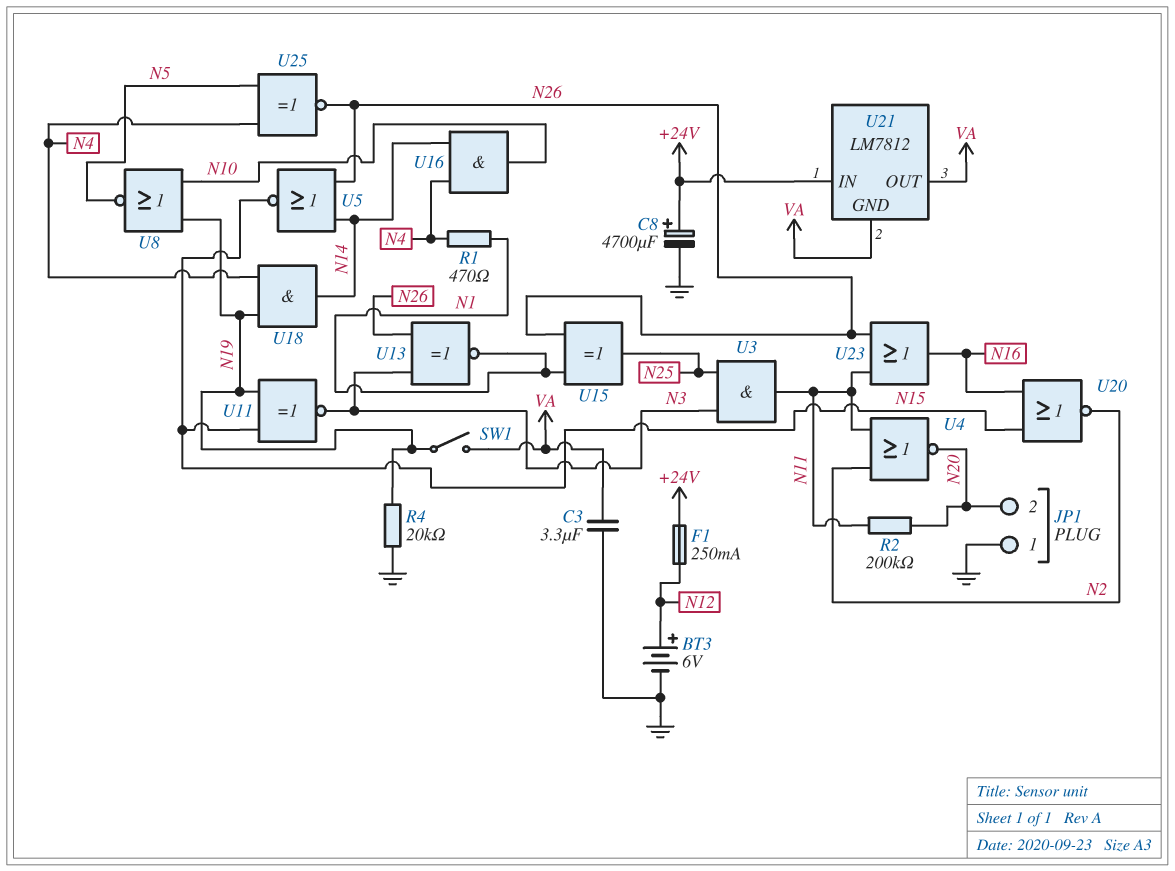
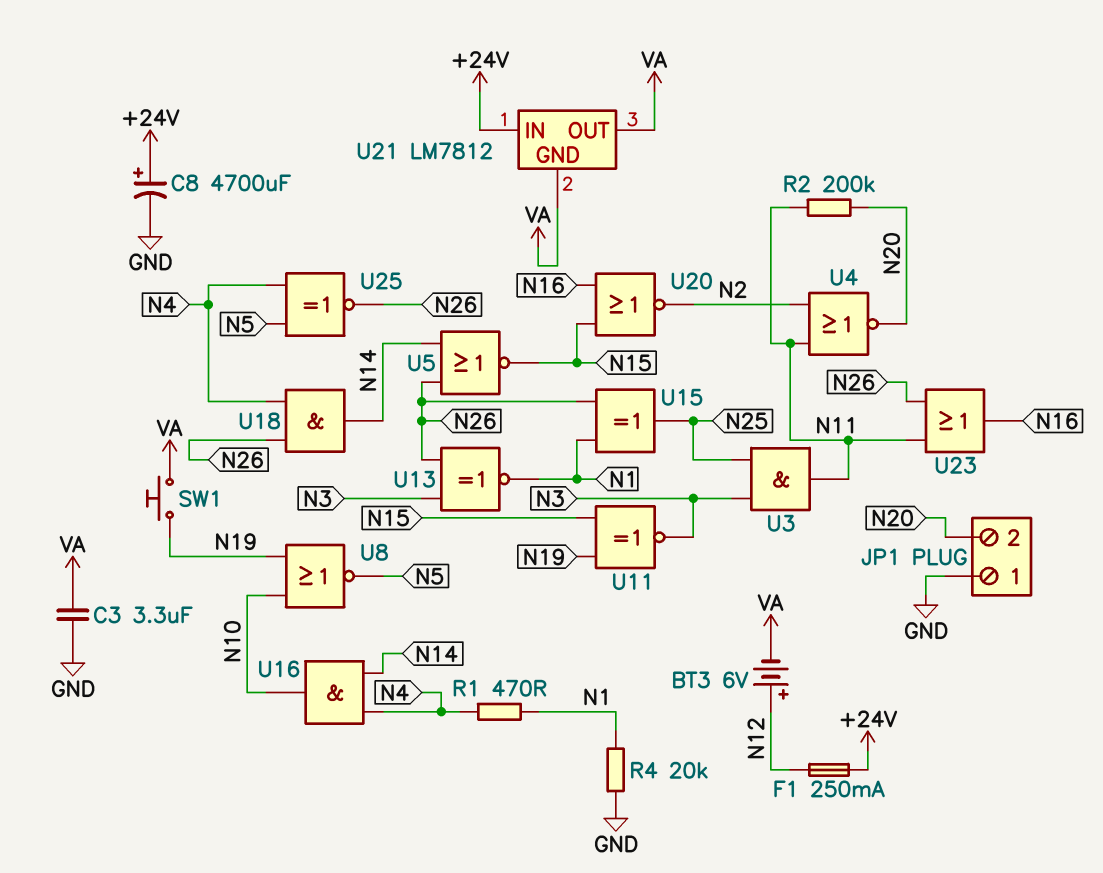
BT3: 6V (plus N12, minus GND) -> 6V (plus N12, minus VA)
R4: 20k (GND, N19) -> 20k (GND, N1)
SW1: switch (N19, VA) -> button (N19, VA)
U18: AND (in N4, in N19, out N14) -> AND (in N4, in N26, out N14)

